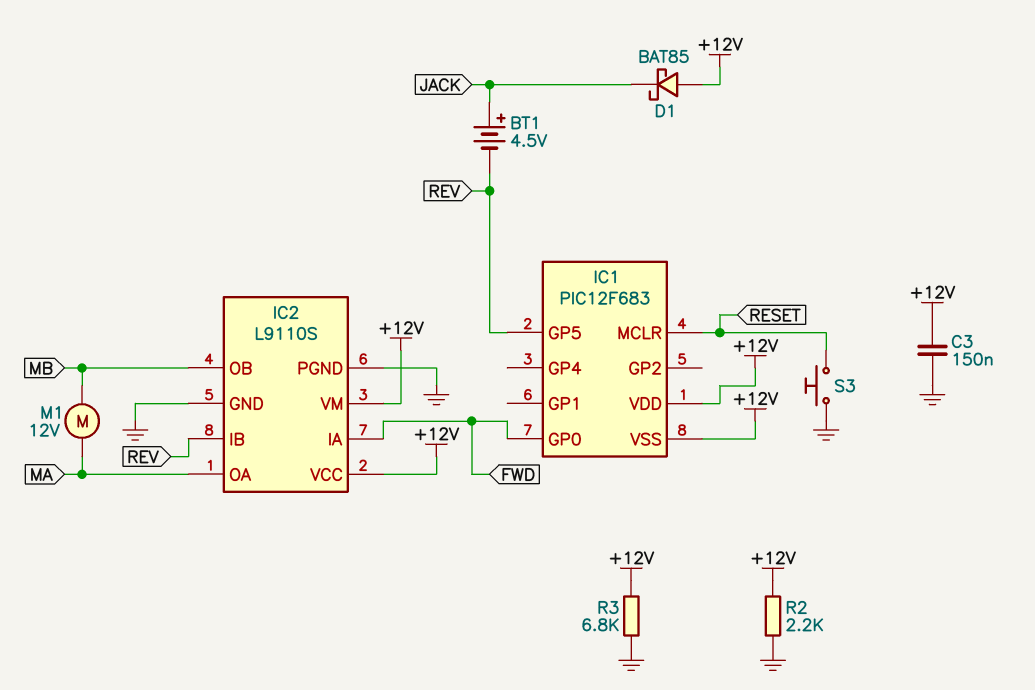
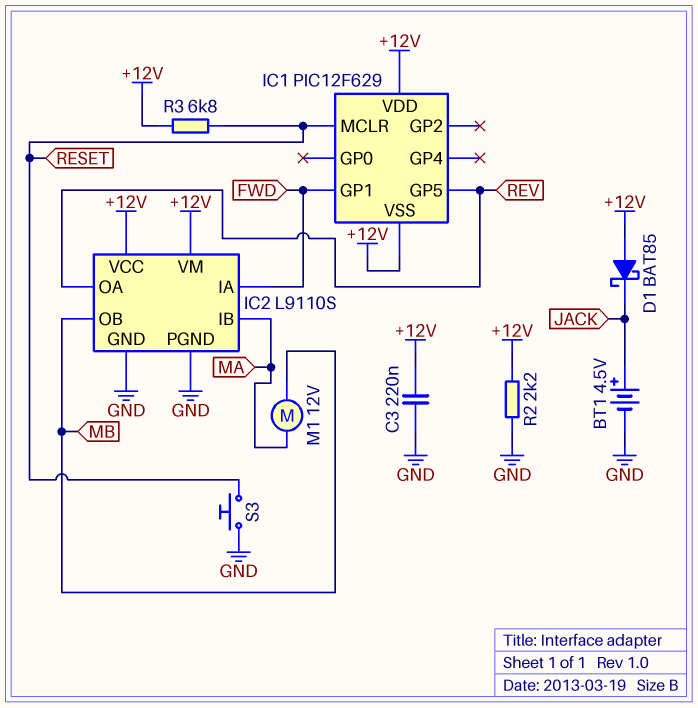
BT1: 4.5V (plus JACK, minus REV) -> 4.5V (plus JACK, minus GND)
C3: 150nF (+12V, GND) -> 220nF (+12V, GND)
IC1: PIC12F683 -> PIC12F629
IC1 pin GP0: FWD -> none
IC1 pin GP1: none -> FWD
IC2 pin IB: REV -> MA
IC2 pin OA: MA -> REV
R3: 6.8k (+12V, GND) -> 6.8k (+12V, RESET)

